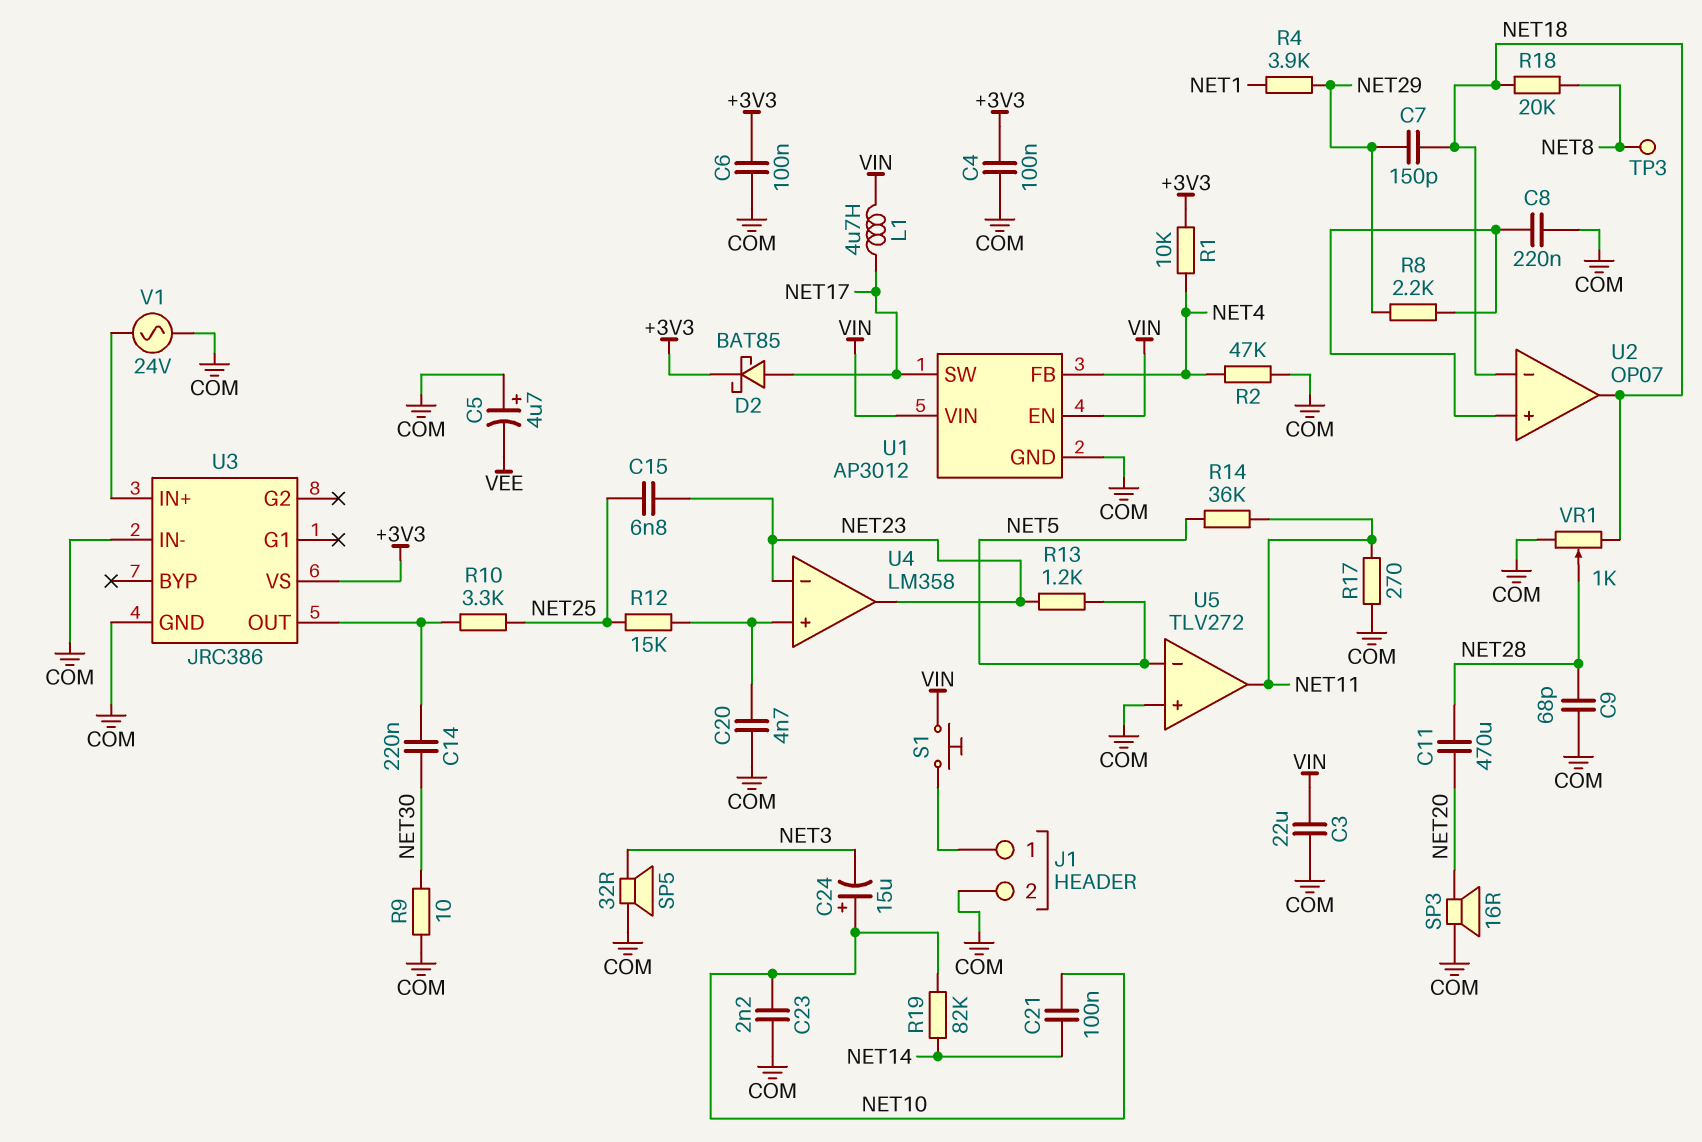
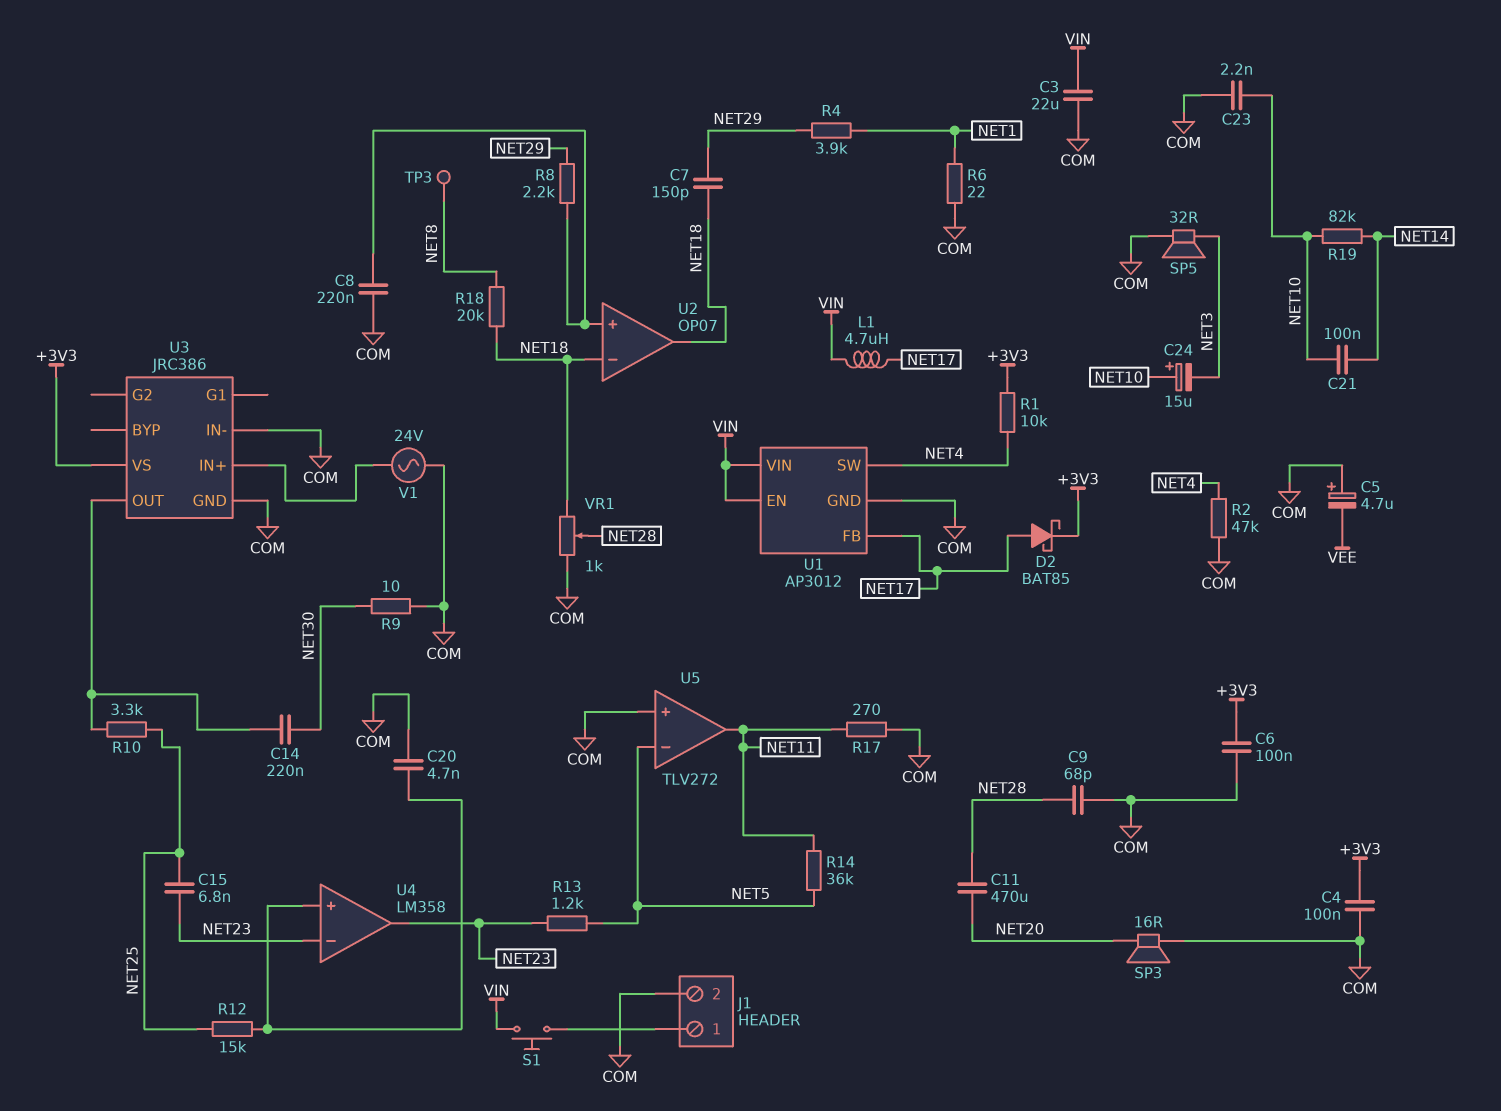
R6: none -> 22 (COM, NET1)
U1 pin FB: NET4 -> NET17
U1 pin SW: NET17 -> NET4

